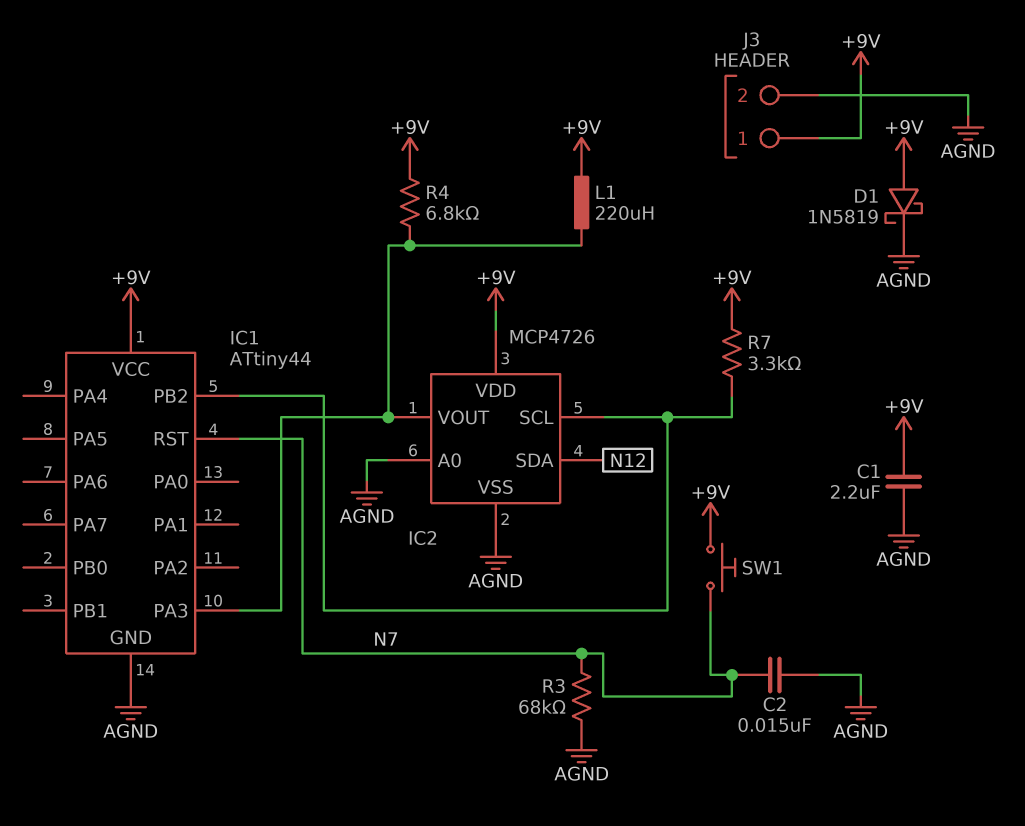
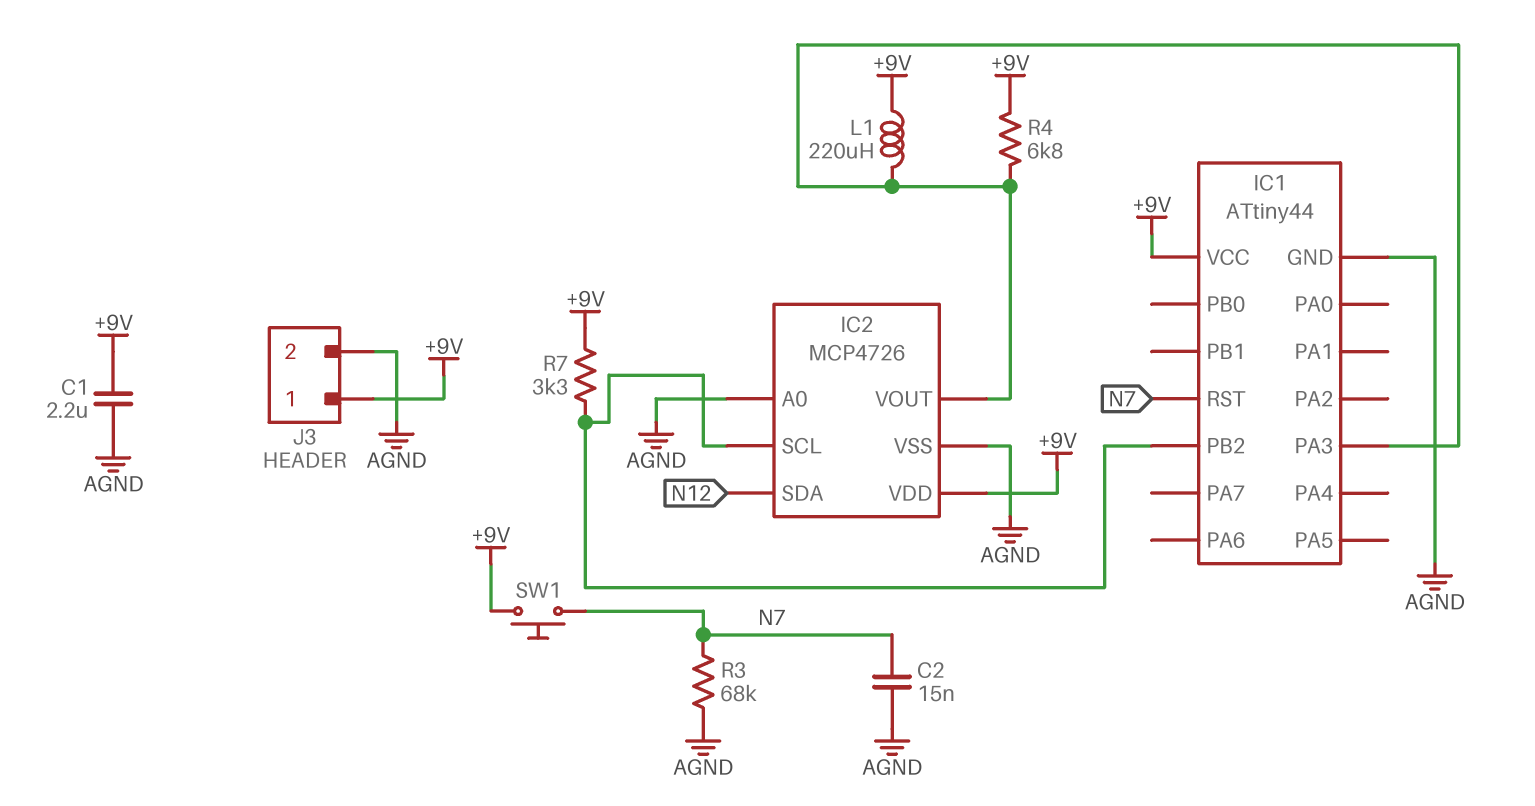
D1: schottky 1N5819 (A +9V, K AGND) -> none

